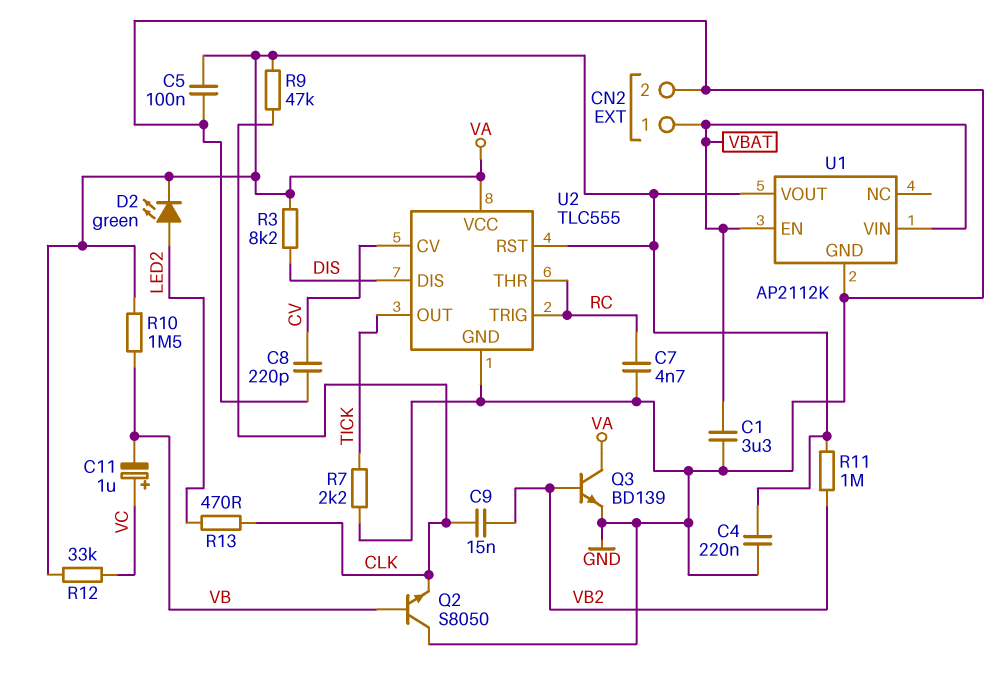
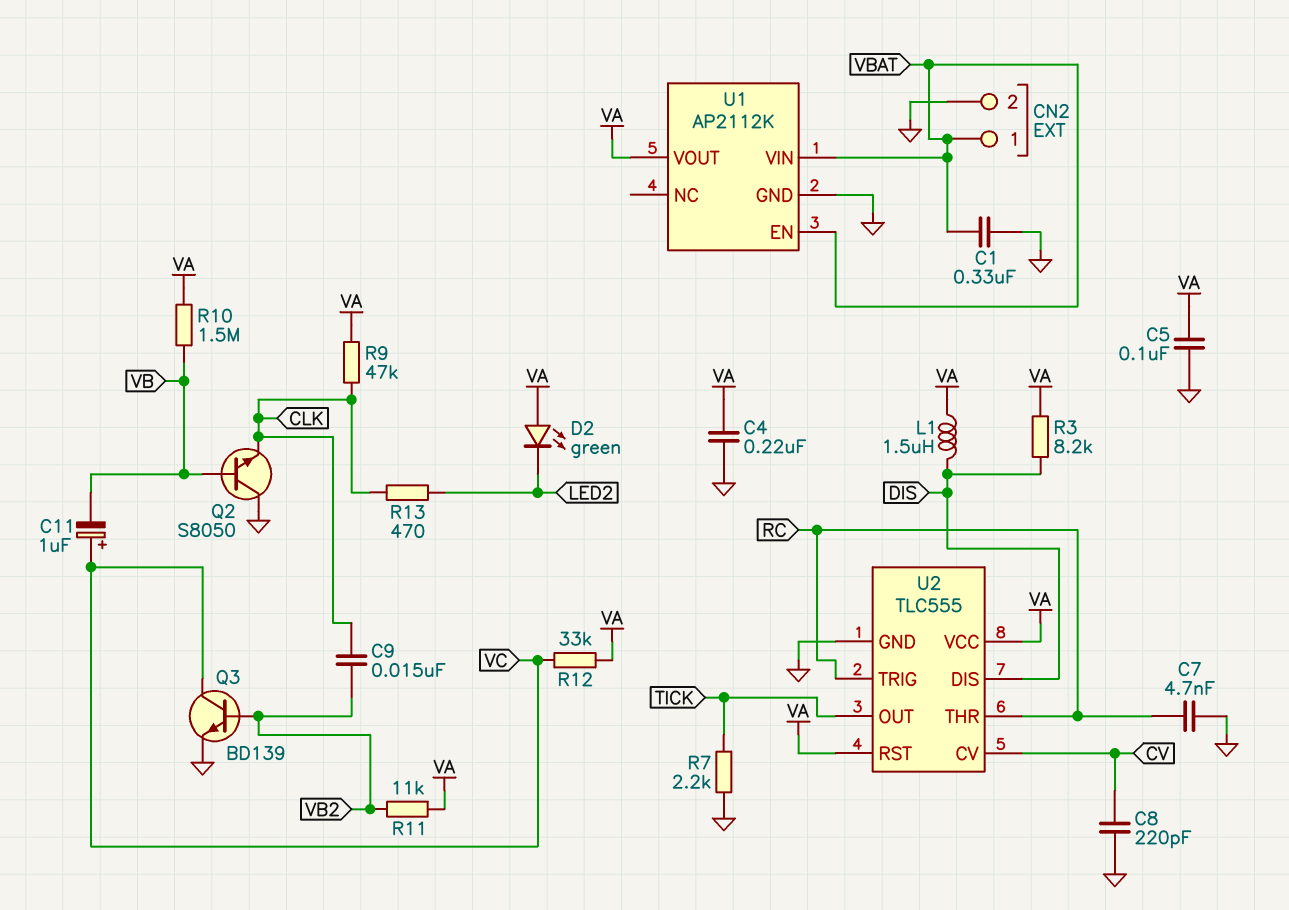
C1: 3.3uF (GND, VBAT) -> 330nF (GND, VBAT)
D2: LED green (A LED2, K VA) -> LED green (A VA, K LED2)
L1: none -> 1.5uH (DIS, VA)
Q3: NPN BD139 (B VB2, C VA, E GND) -> NPN BD139 (B VB2, C VC, E GND)
R11: 1M (VA, VB2) -> 11k (VA, VB2)

